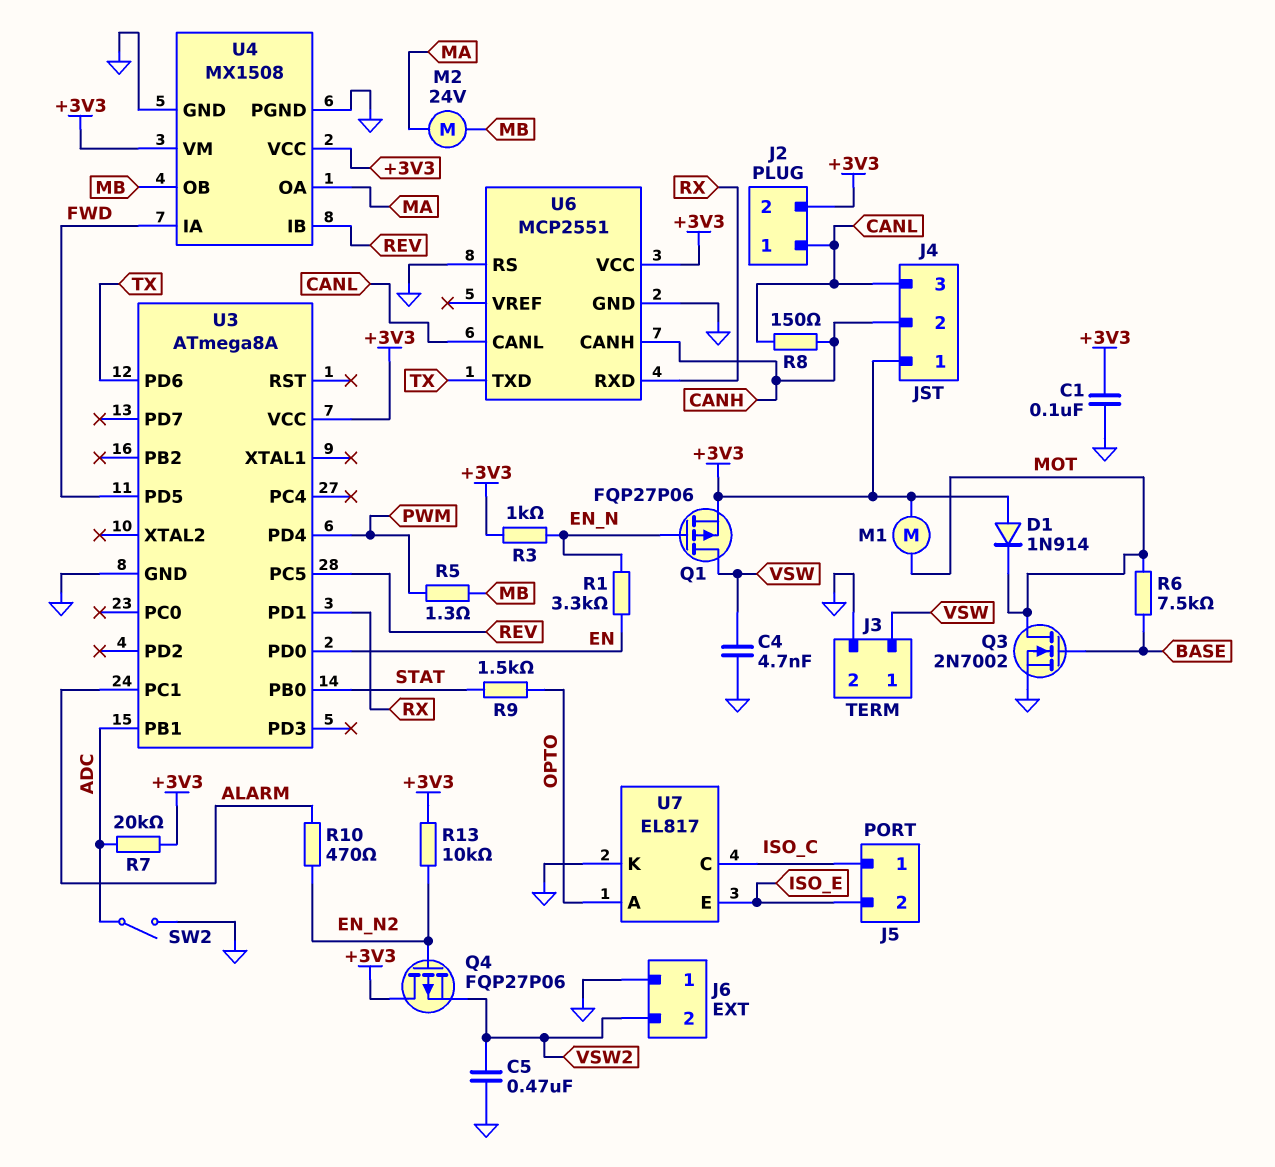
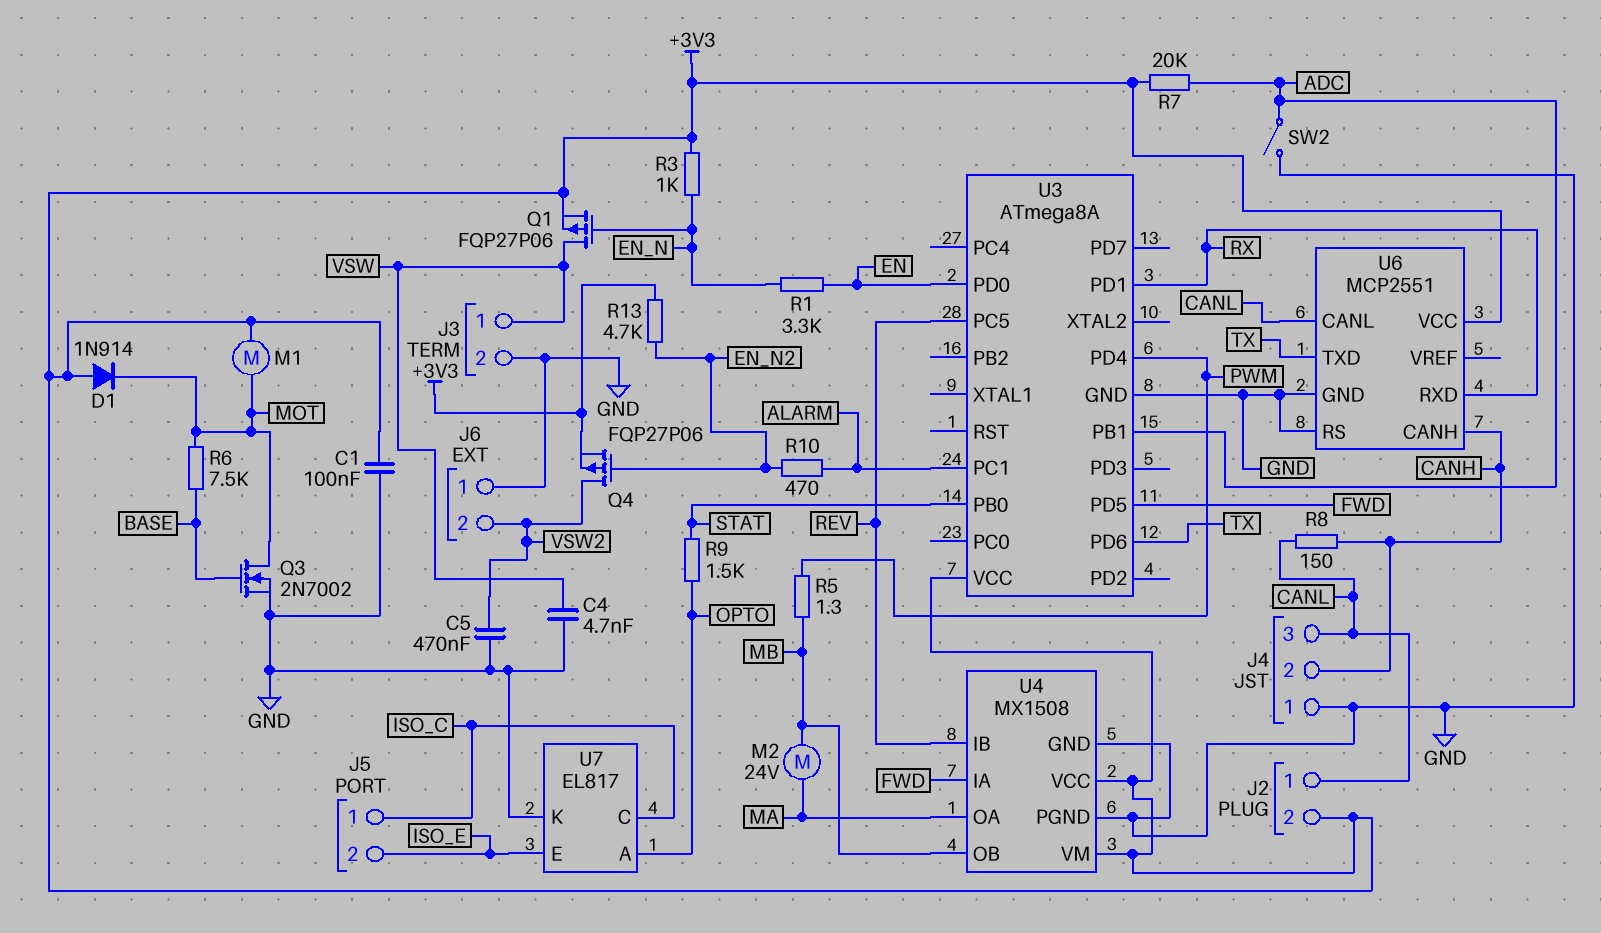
J4 pin 1: +3V3 -> GND
Q4: PMOS FQP27P06 (G EN_N2, D +3V3, S VSW2) -> PMOS FQP27P06 (G EN_N2, D VSW2, S +3V3)
R13: 10k (+3V3, EN_N2) -> 4.7k (+3V3, EN_N2)

